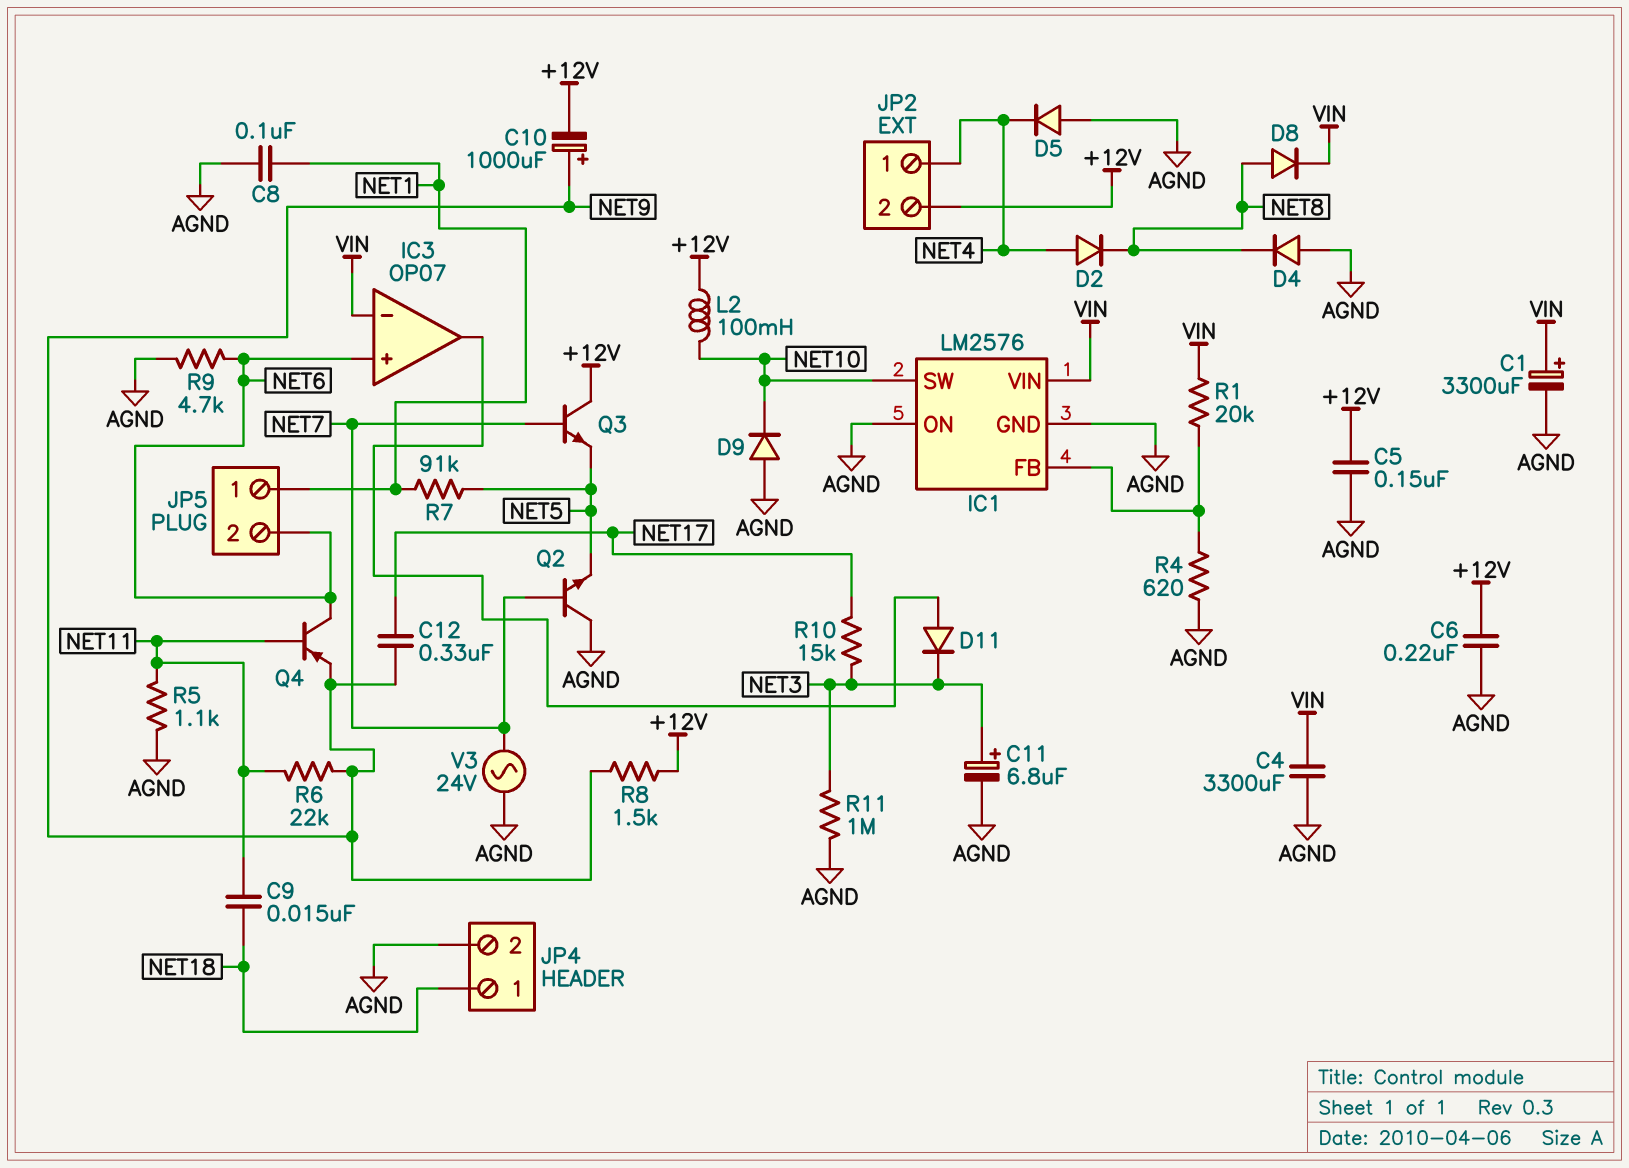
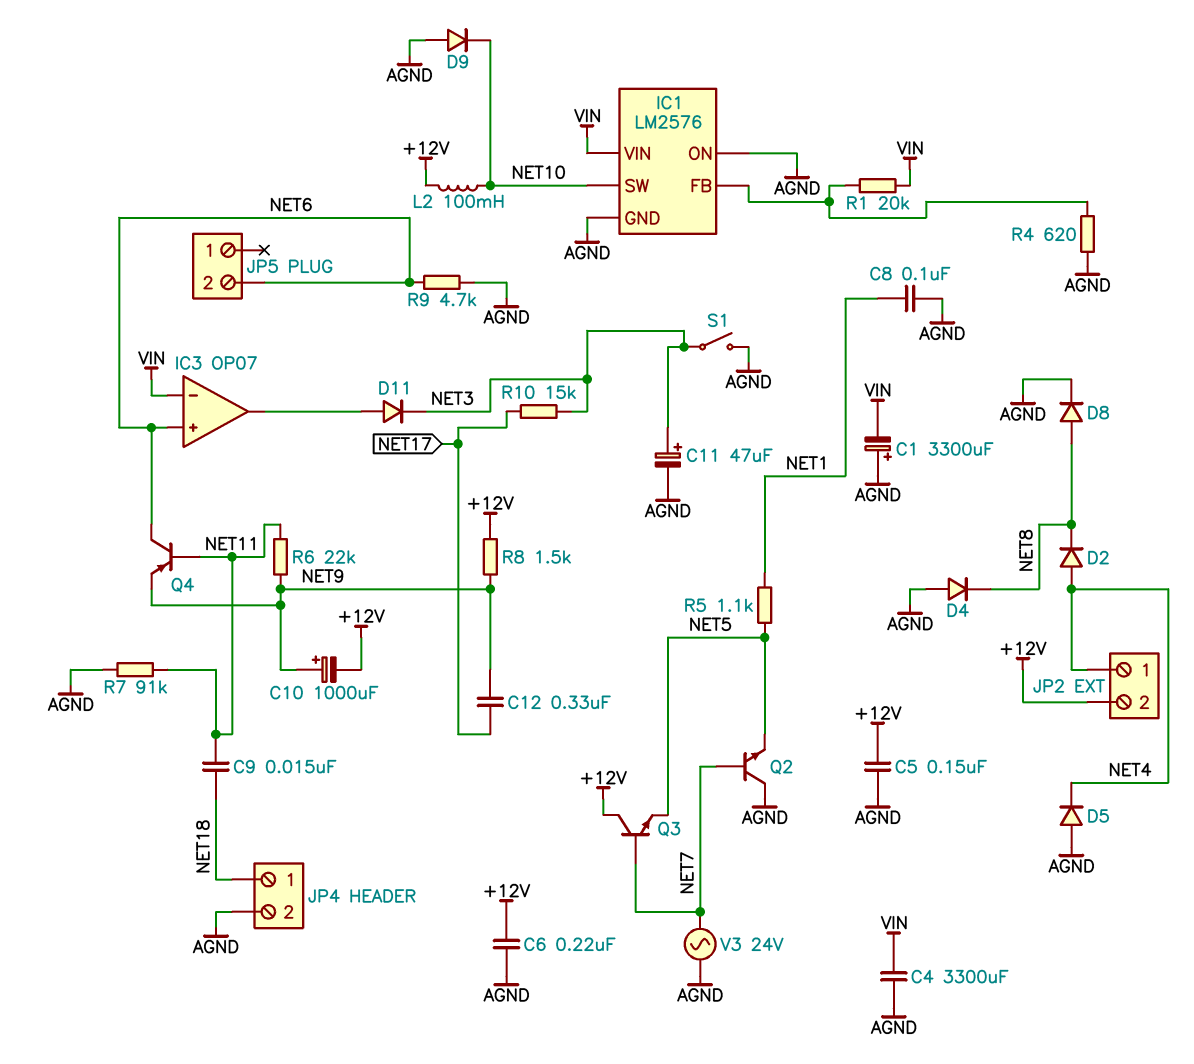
C1: 3300uF (plus VIN, minus AGND) -> 3300uF (plus AGND, minus VIN)
C11: 6.8uF (plus NET3, minus AGND) -> 47uF (plus NET3, minus AGND)
D8: diode (A NET8, K VIN) -> diode (A NET8, K AGND)
JP5 pin 1: NET1 -> none
R5: 1.1k (AGND, NET11) -> 1.1k (NET1, NET5)
R7: 91k (NET1, NET5) -> 91k (AGND, NET11)
R11: 1M (AGND, NET3) -> none
S1: none -> switch (AGND, NET3)

